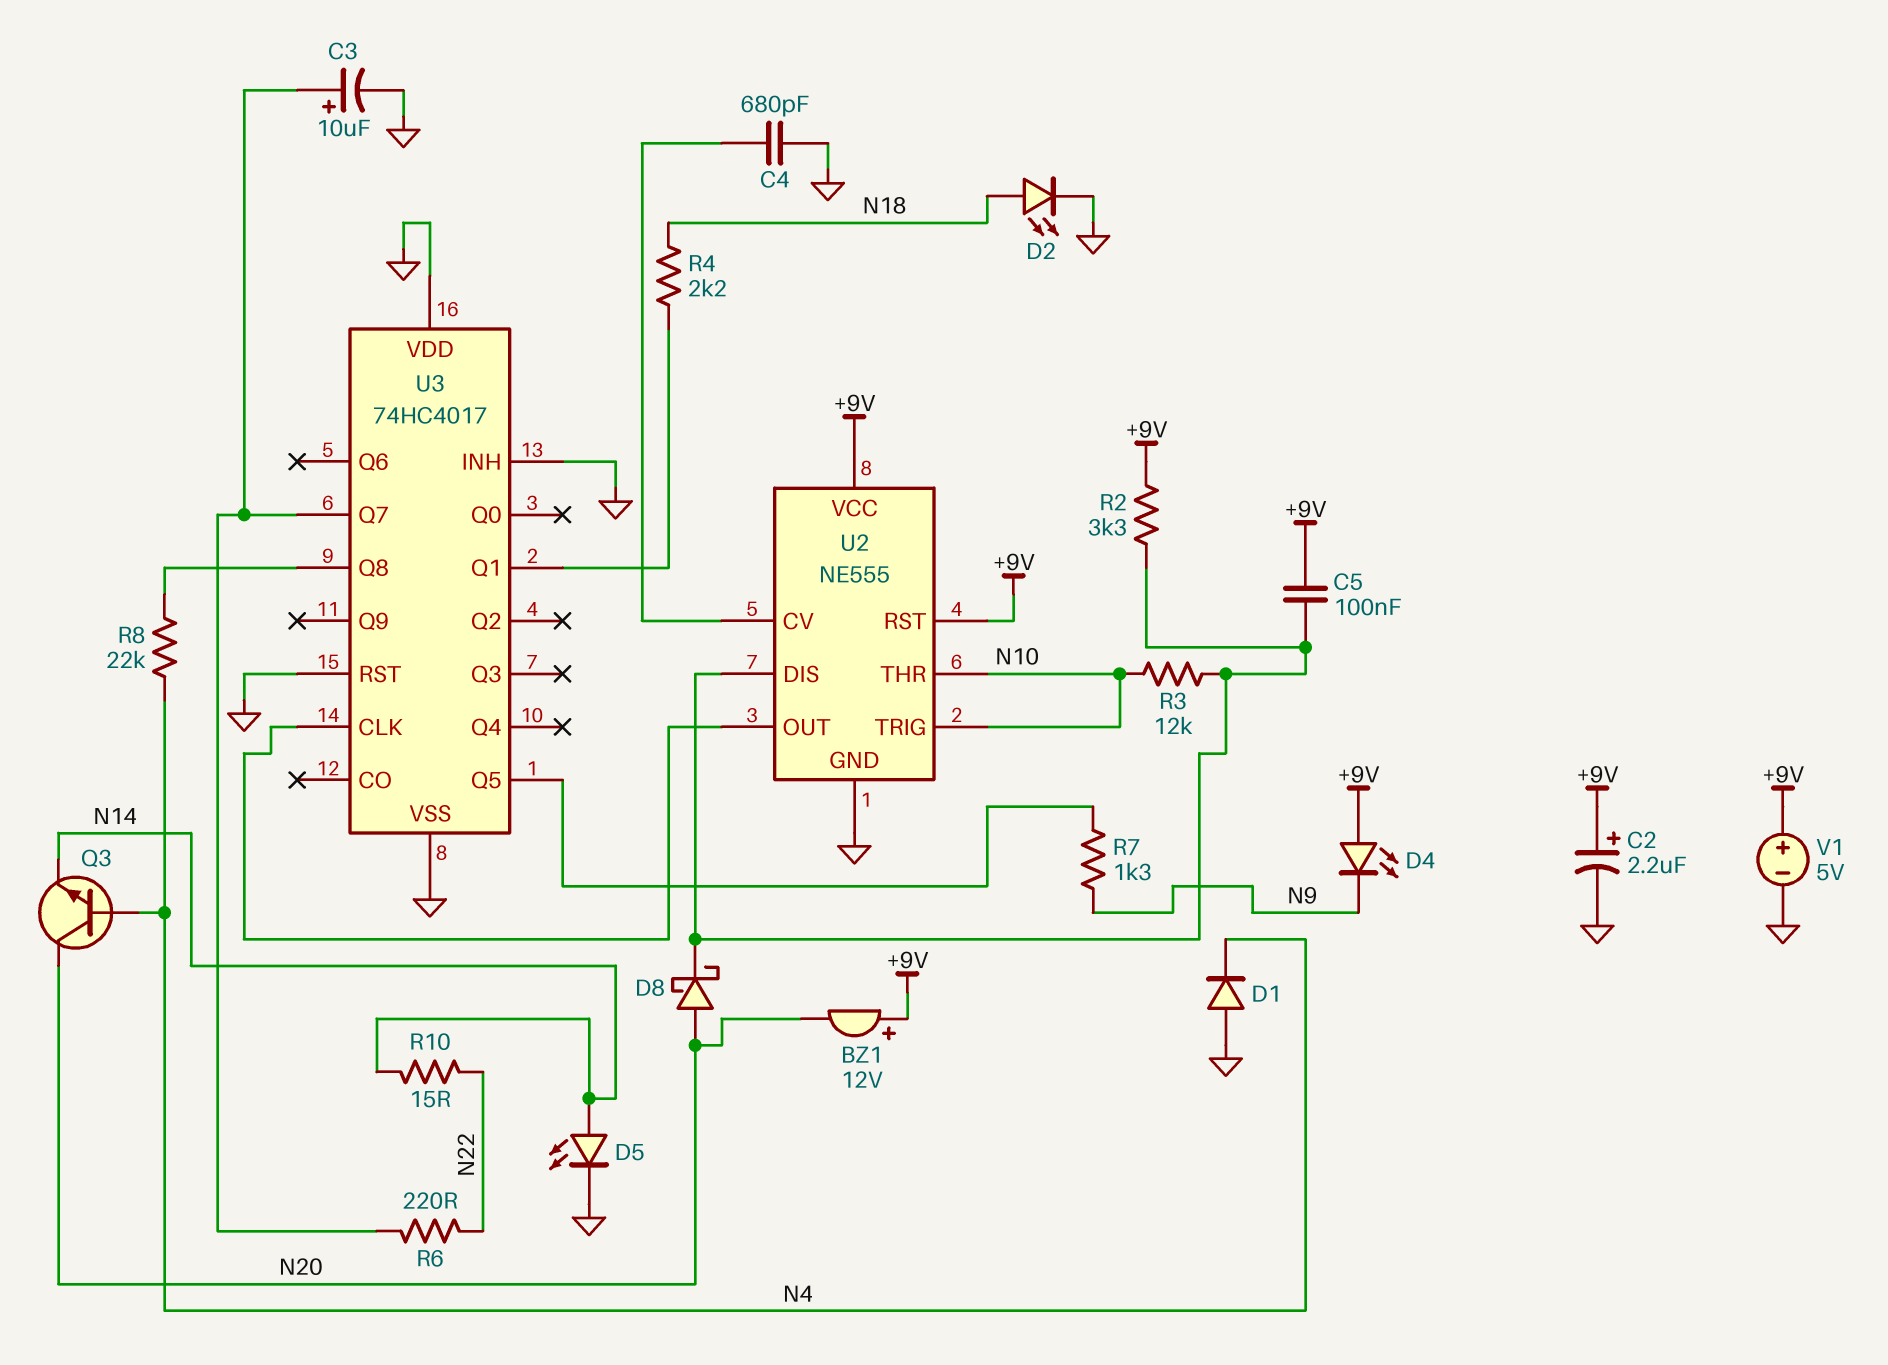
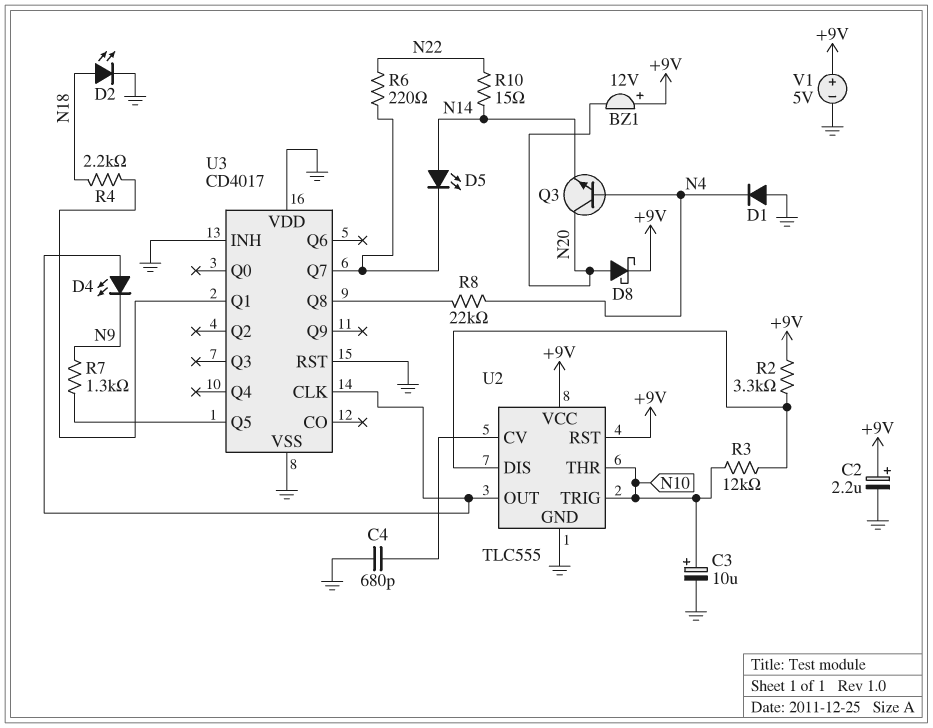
C3: 10uF (plus U3/Q7, minus GND) -> 10uF (plus N10, minus GND)
C5: 100nF (+9V, U2/DIS) -> none
D4: LED (A +9V, K N9) -> LED (A U2/OUT, K N9)
D5: LED (A N14, K GND) -> LED (A N14, K U3/Q7)
D8: schottky (A N20, K U2/DIS) -> schottky (A N20, K +9V)
U2: NE555 -> TLC555
U3: 74HC4017 -> CD4017

